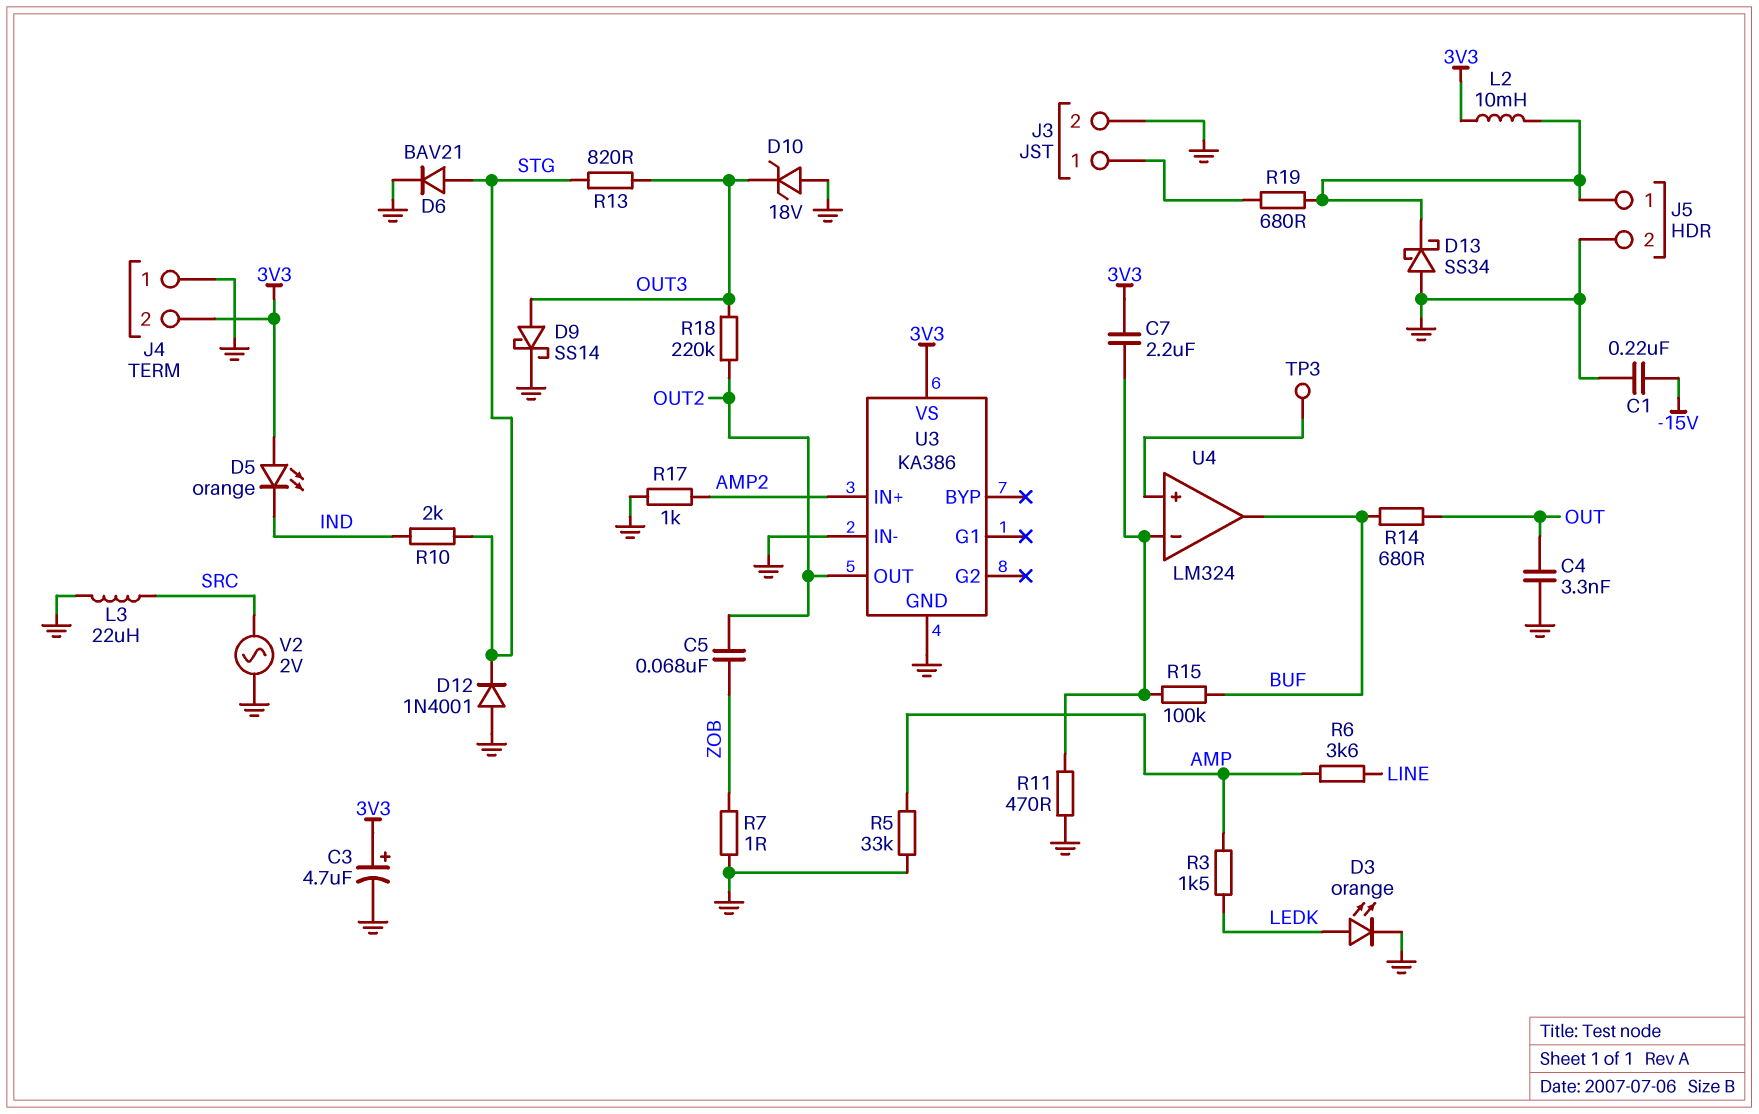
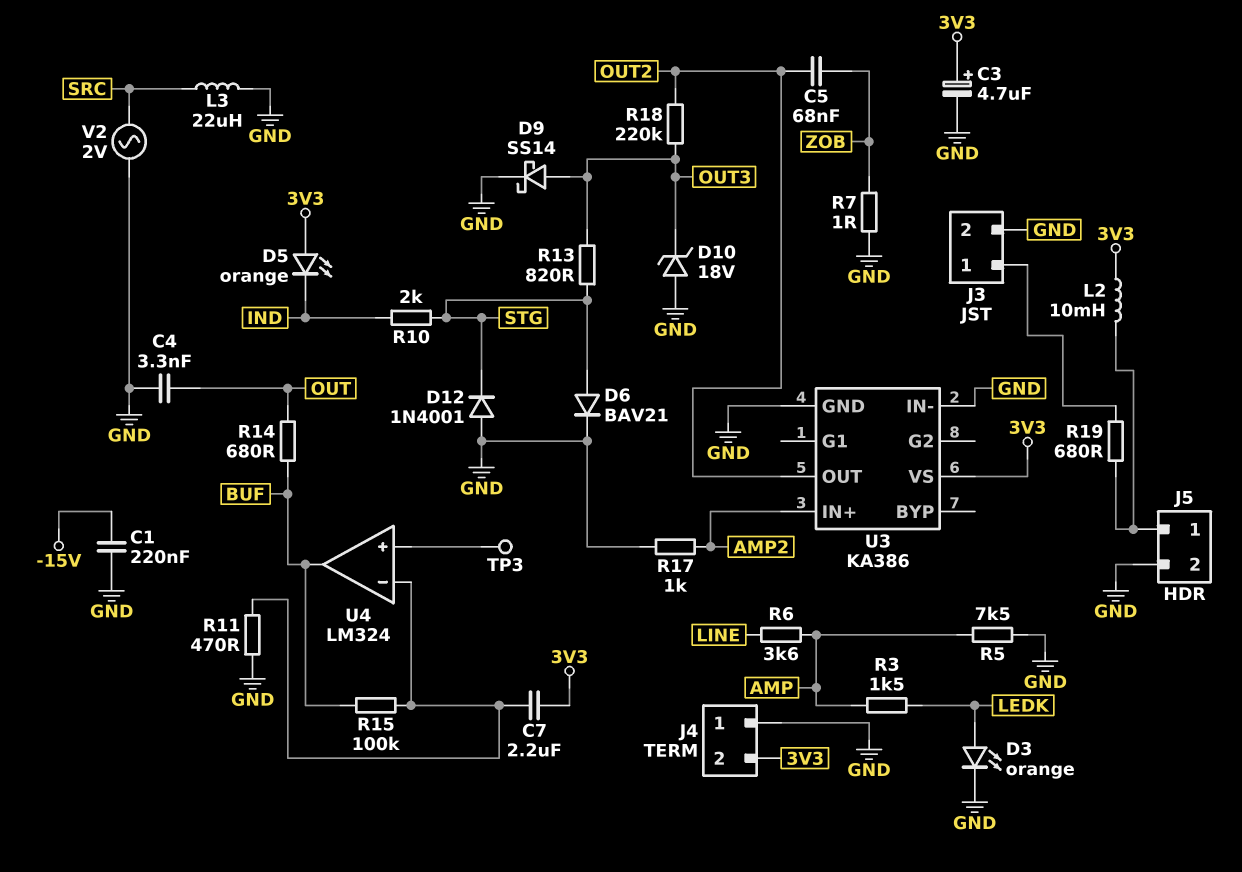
D13: schottky SS34 (A GND, K J5/1) -> none
R5: 33k (AMP, GND) -> 7.5k (AMP, GND)

